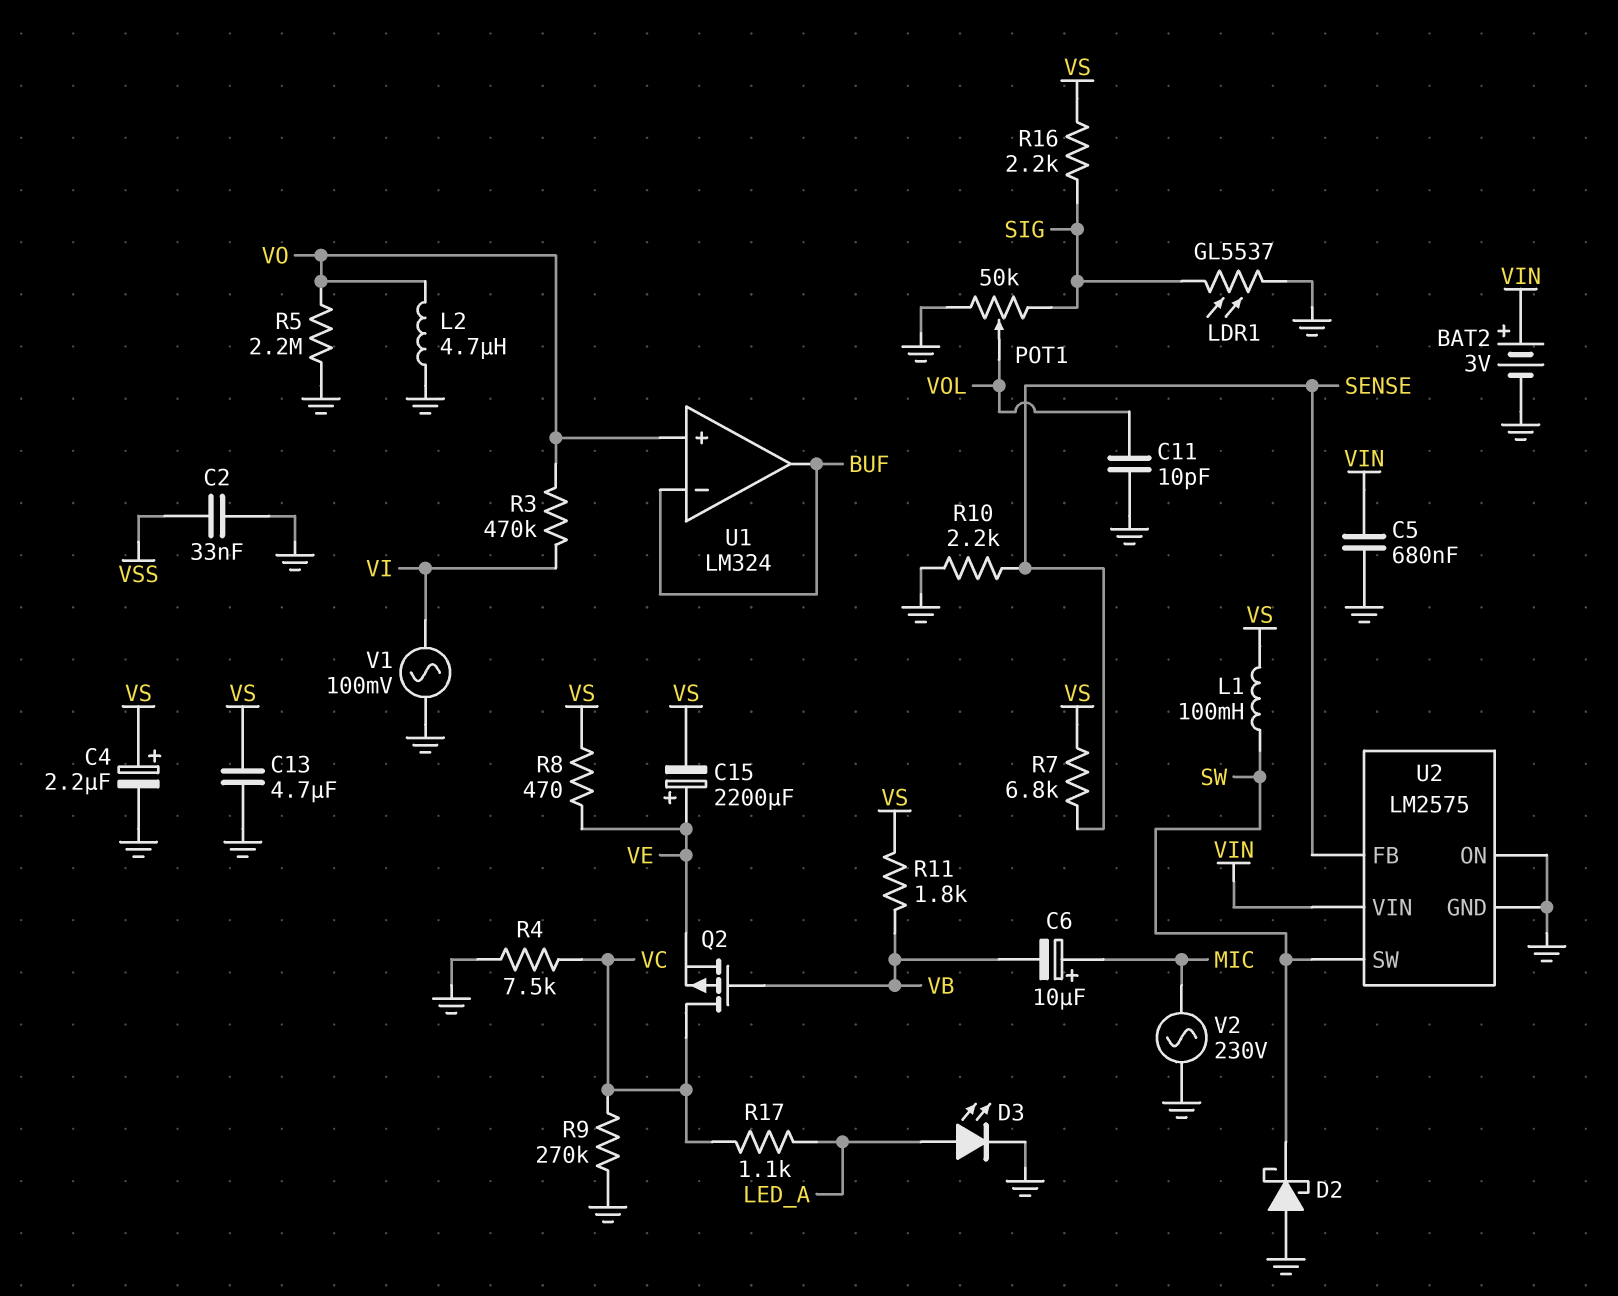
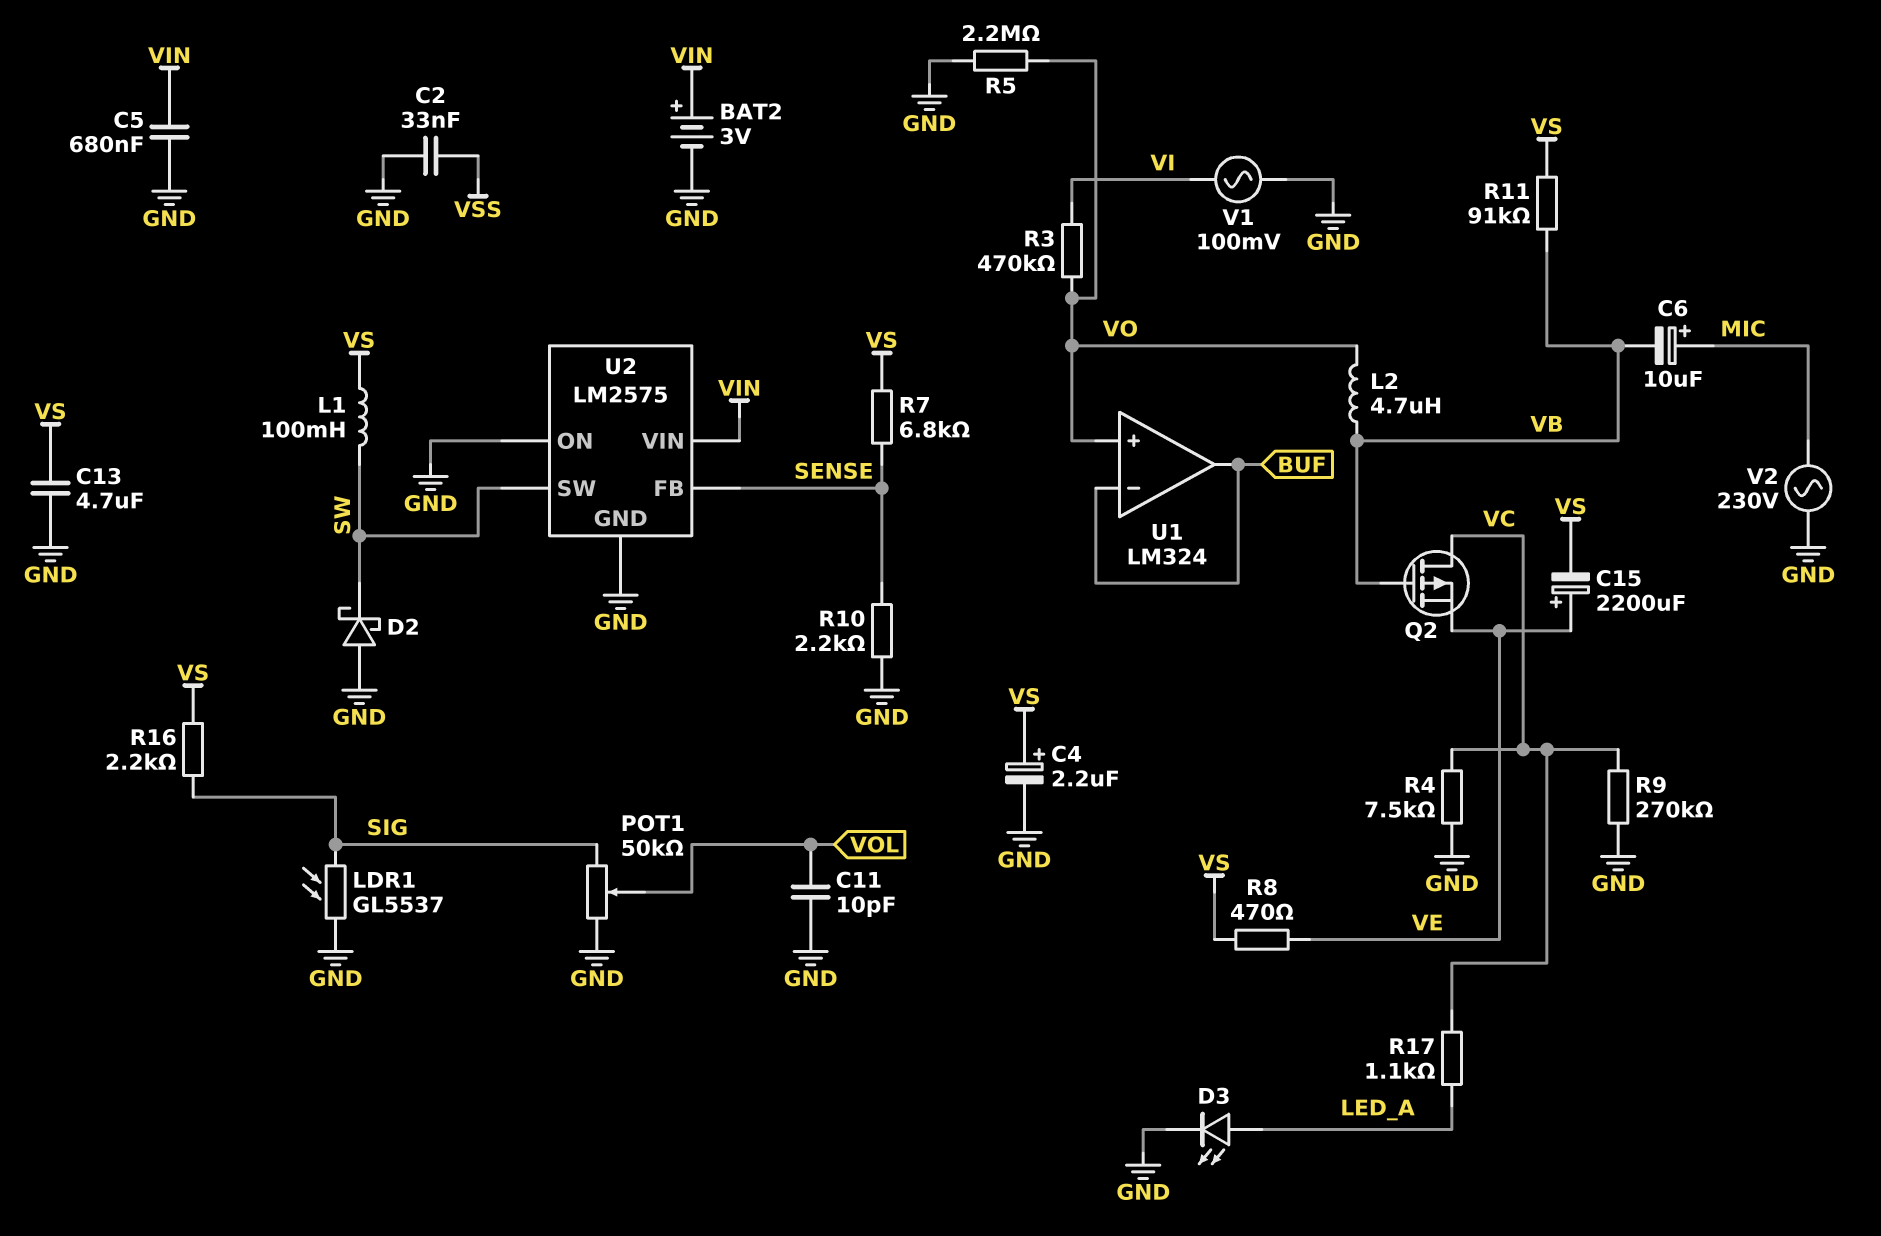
L2: 4.7uH (GND, VO) -> 4.7uH (VB, VO)
R11: 1.8k (VB, VS) -> 91k (VB, VS)

